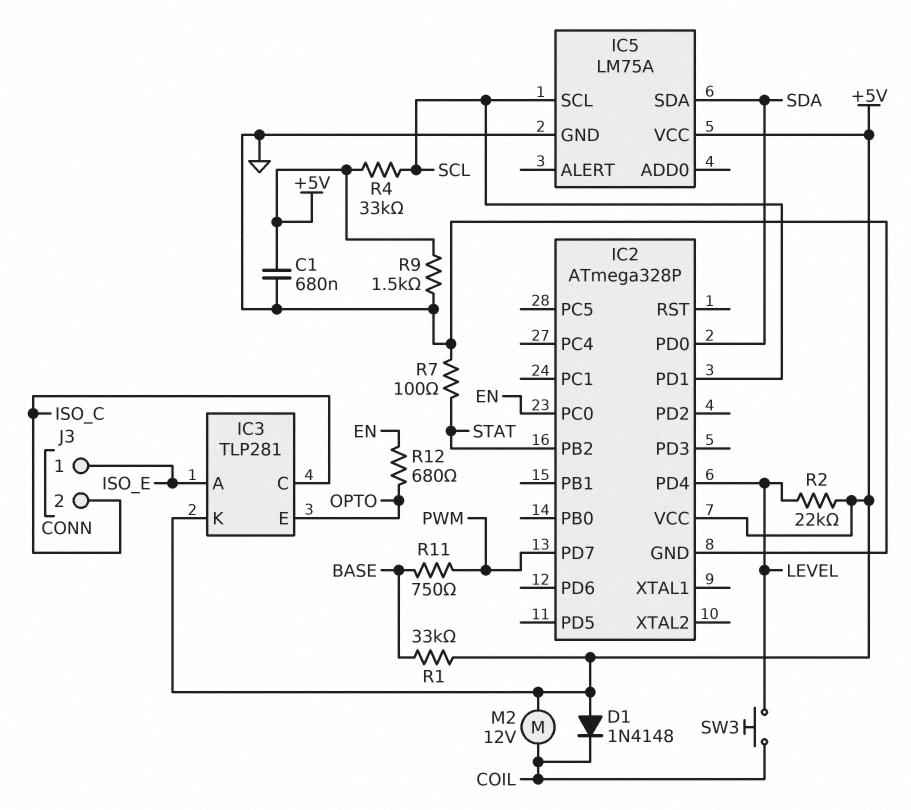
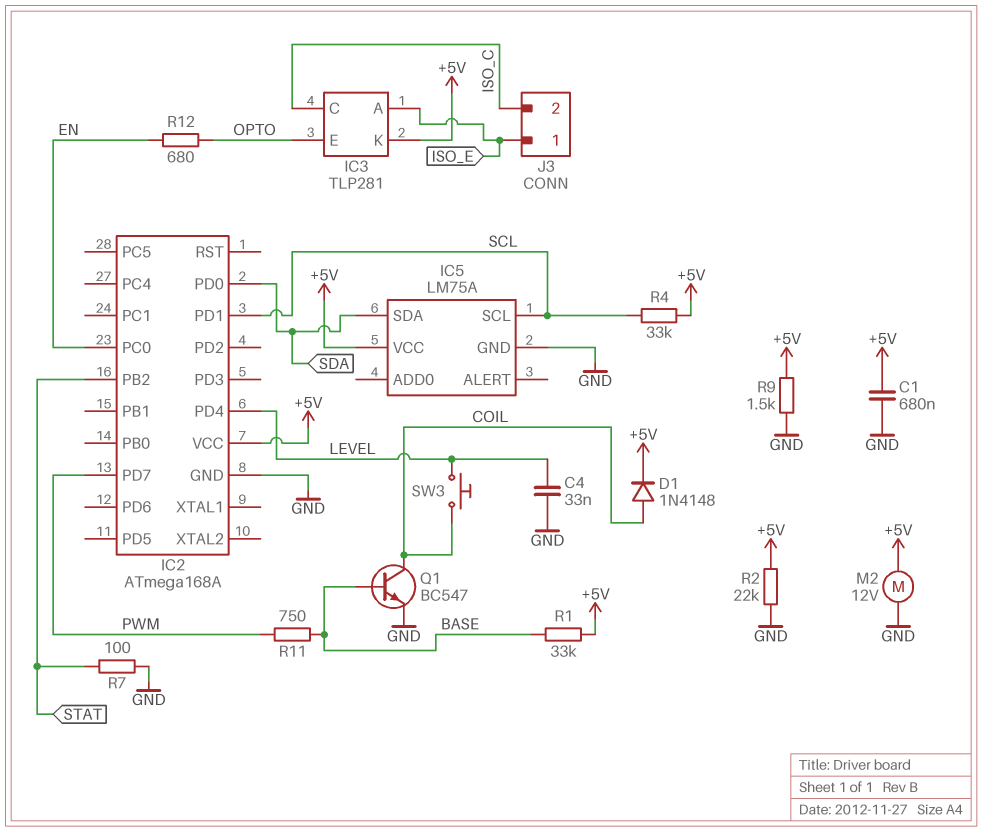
C4: none -> 33nF (GND, LEVEL)
D1: diode 1N4148 (A +5V, K COIL) -> diode 1N4148 (A COIL, K +5V)
IC2: ATmega328P -> ATmega168A
M2: motor 12V (+5V, COIL) -> motor 12V (+5V, GND)
Q1: none -> NPN BC547 (B BASE, C COIL, E GND)
R2: 22k (+5V, LEVEL) -> 22k (+5V, GND)

